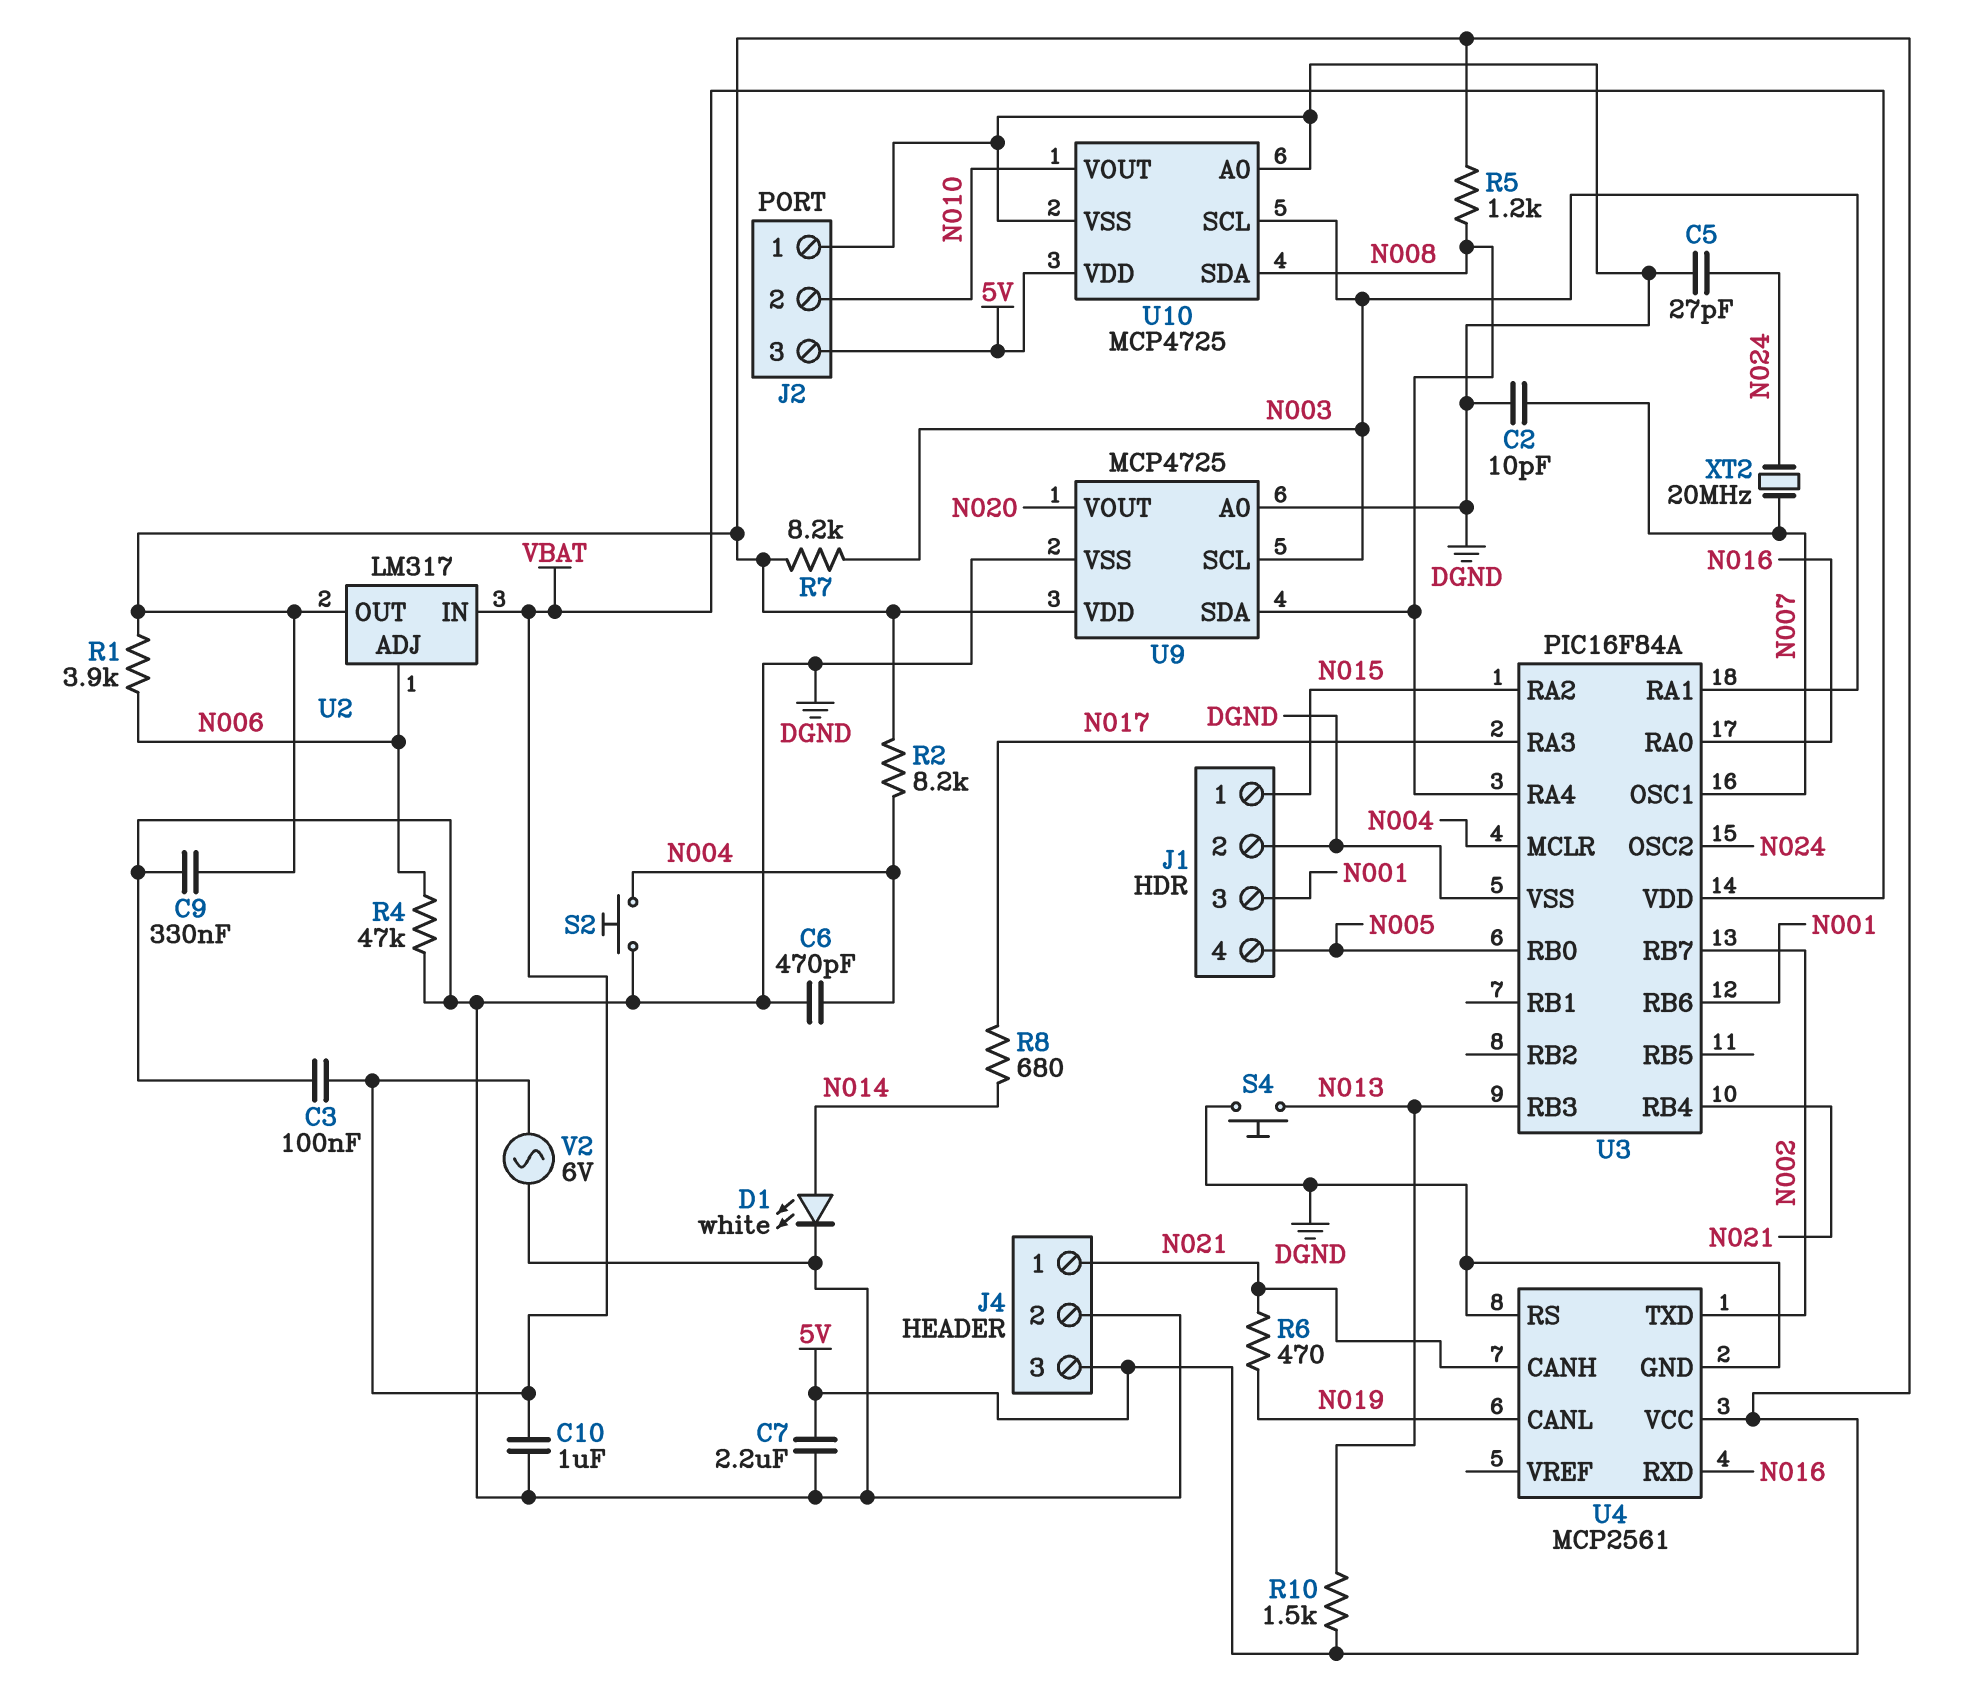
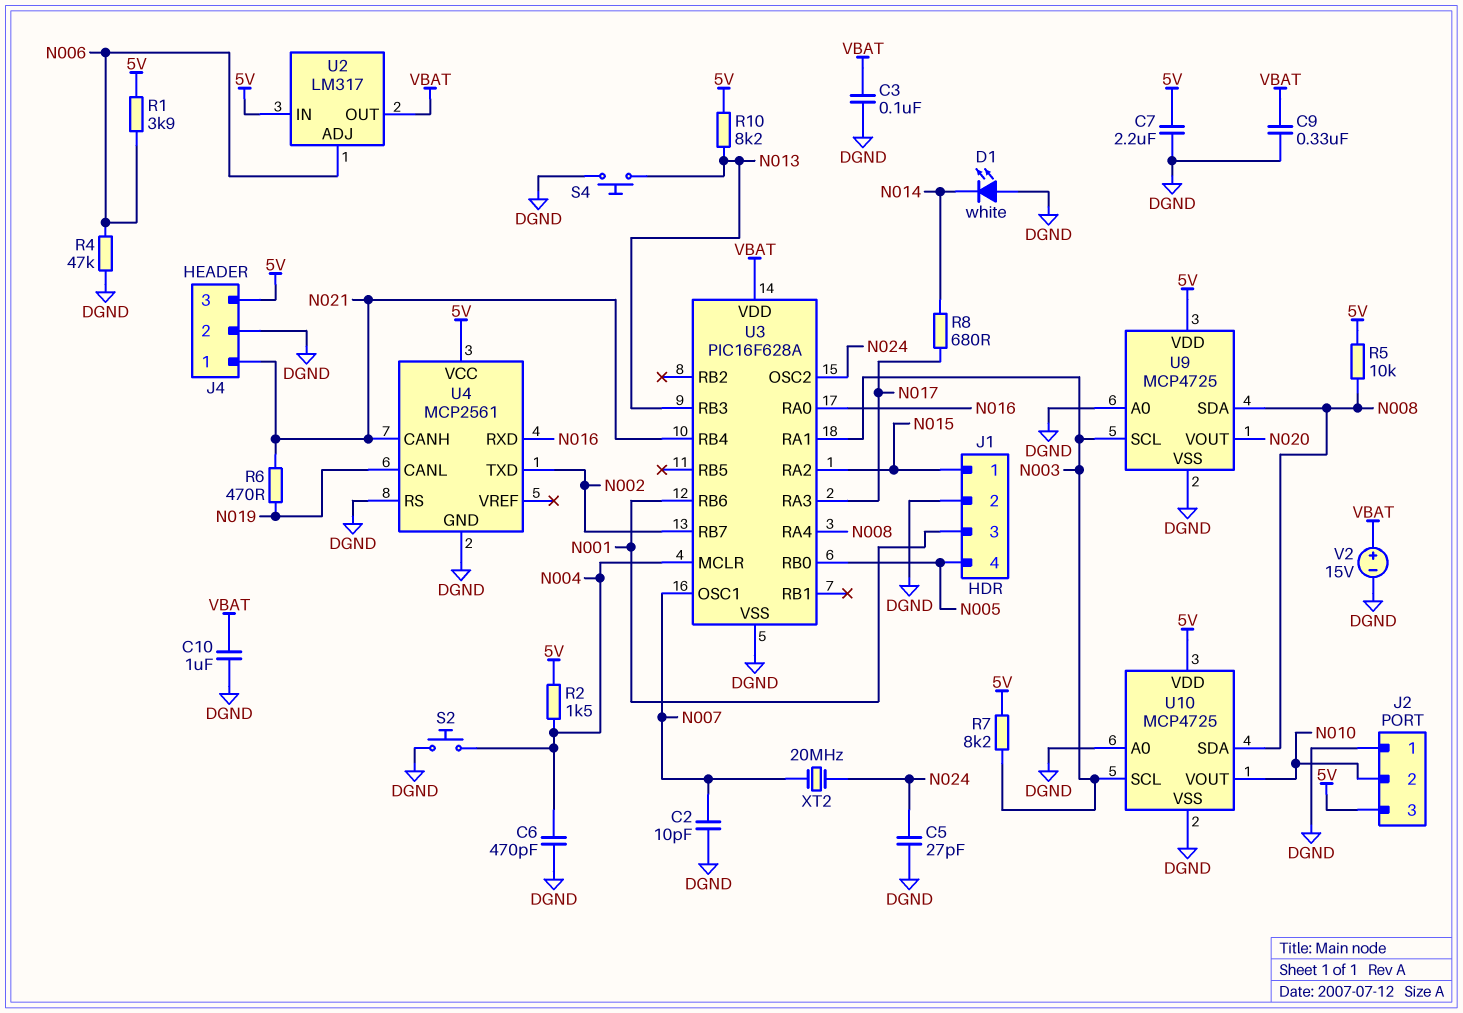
C9: 330nF (5V, DGND) -> 330nF (DGND, VBAT)
D1: LED white (A N014, K DGND) -> LED white (A DGND, K N014)
R2: 8.2k (5V, N004) -> 1.5k (5V, N004)
R5: 1.2k (5V, N008) -> 10k (5V, N008)
R10: 1.5k (5V, N013) -> 8.2k (5V, N013)
U2 pin IN: VBAT -> 5V
U2 pin OUT: 5V -> VBAT
U3: PIC16F84A -> PIC16F628A
V2: AC 6V (DGND, VBAT) -> 15V (plus VBAT, minus DGND)

